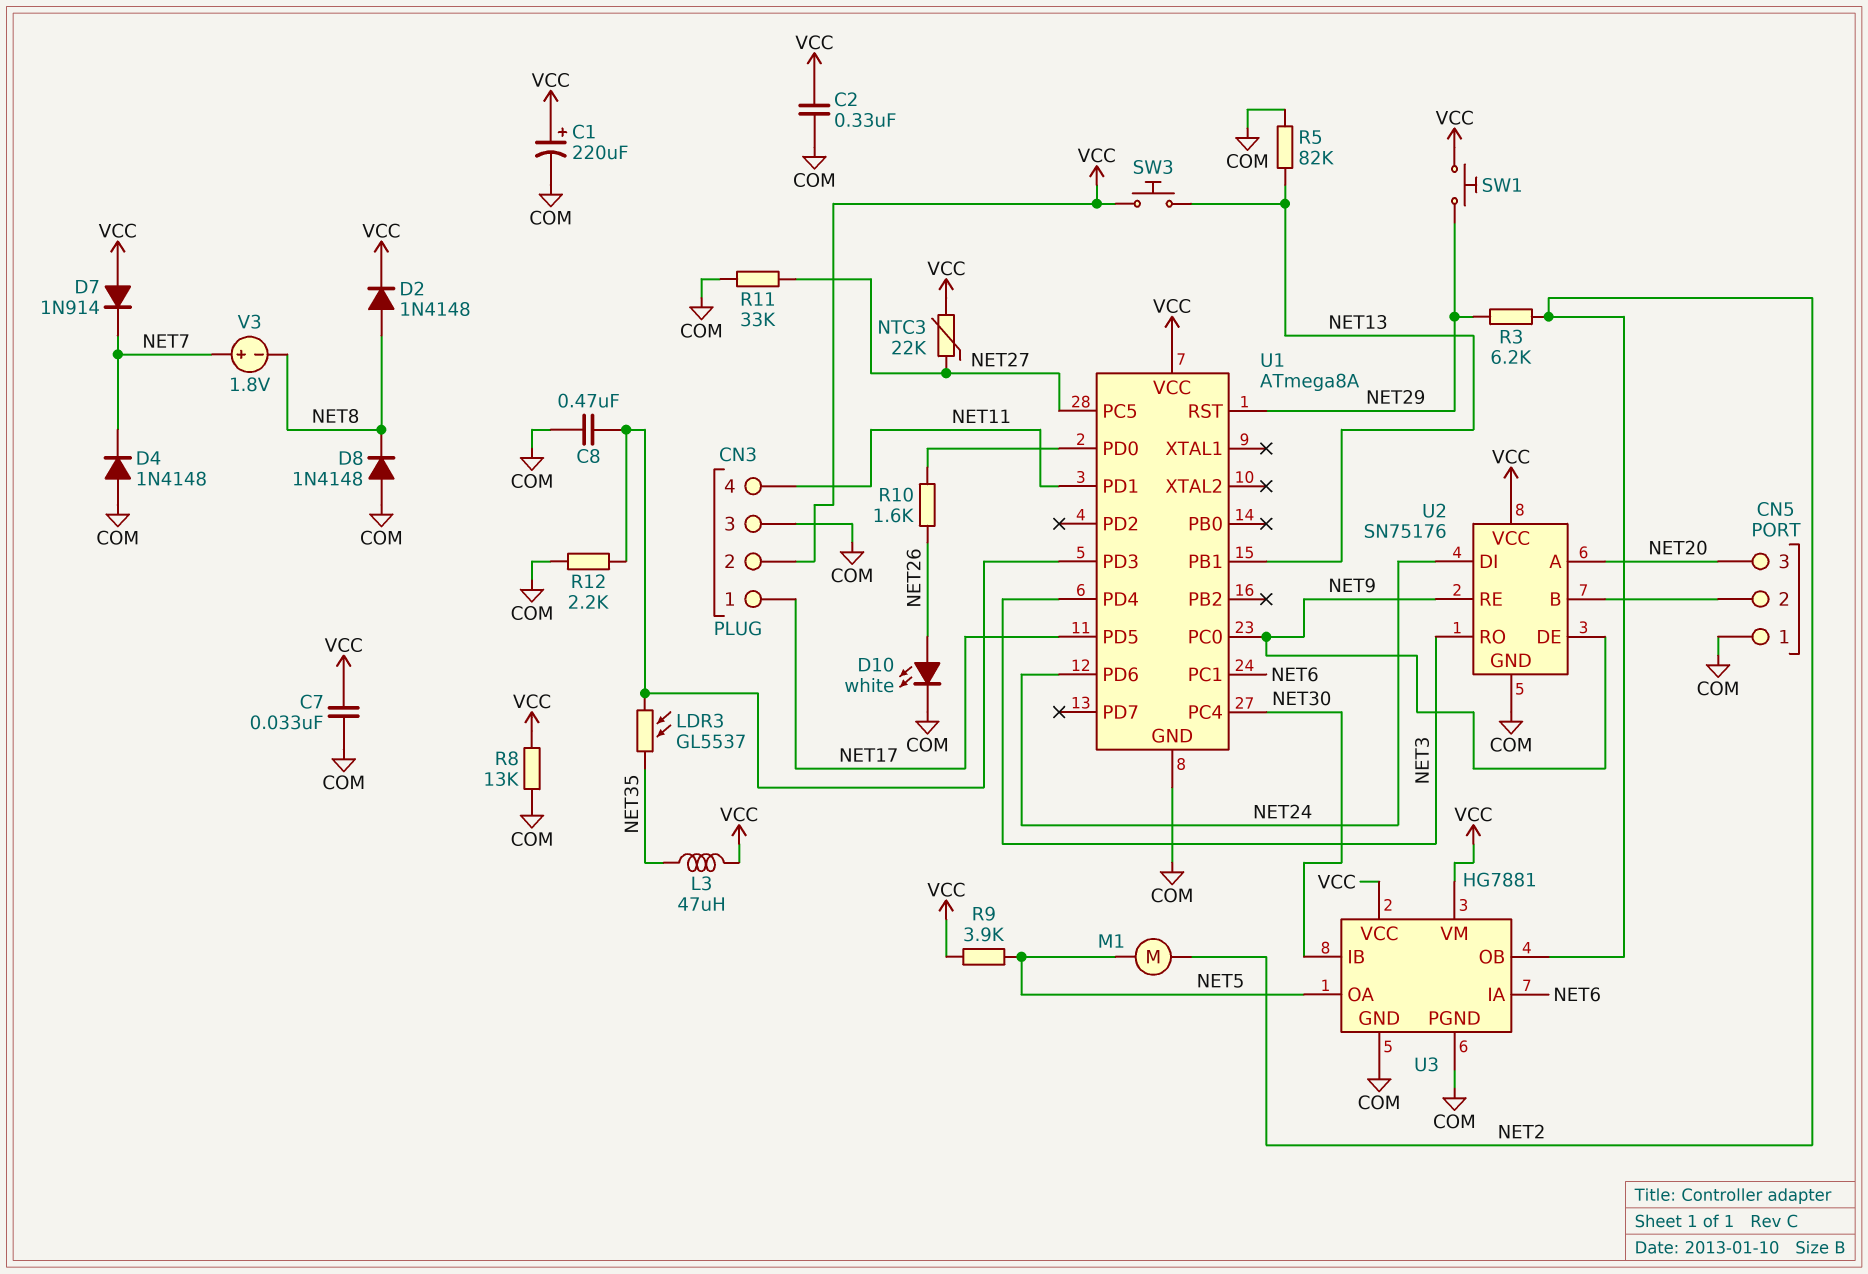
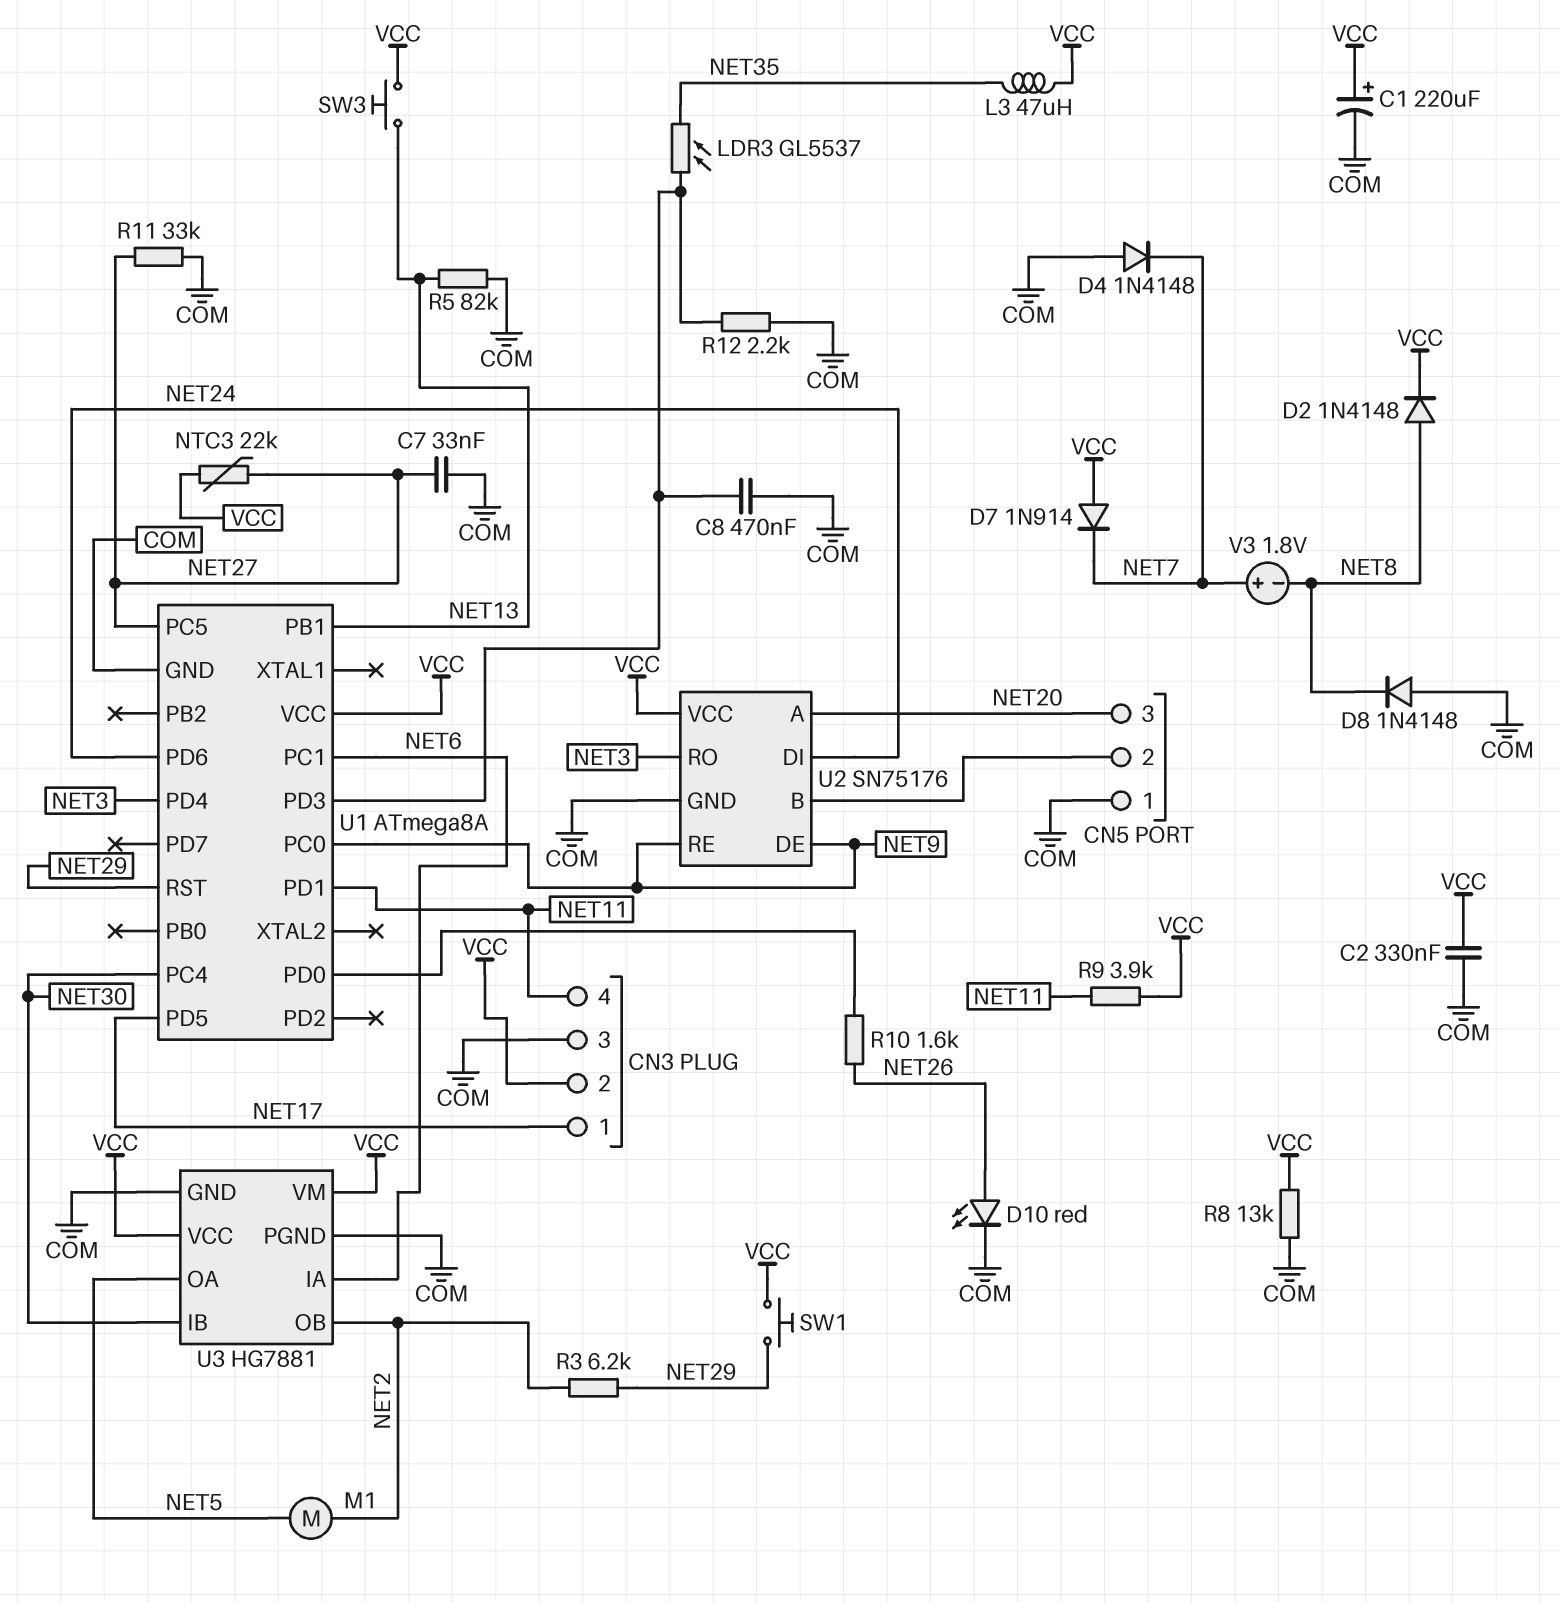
C7: 33nF (COM, VCC) -> 33nF (COM, NET27)
D10: LED white (A NET26, K COM) -> LED red (A NET26, K COM)
R9: 3.9k (NET5, VCC) -> 3.9k (NET11, VCC)

